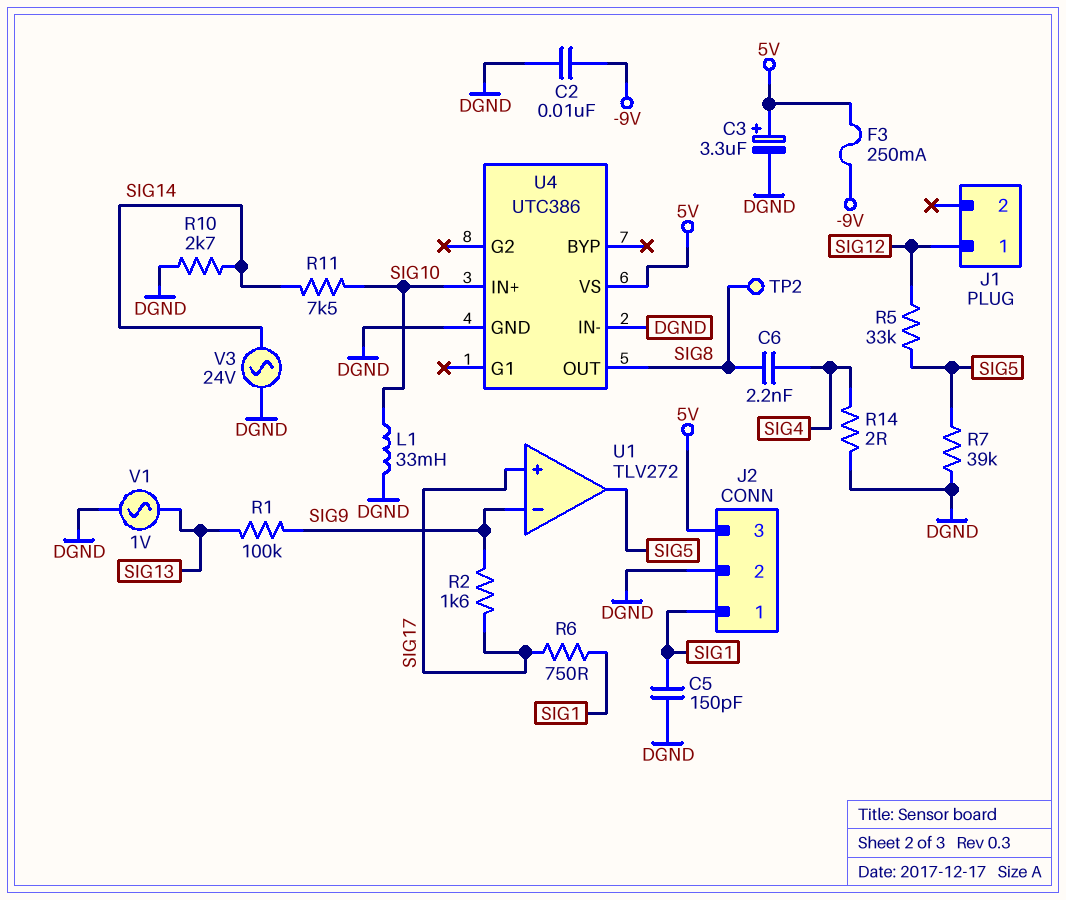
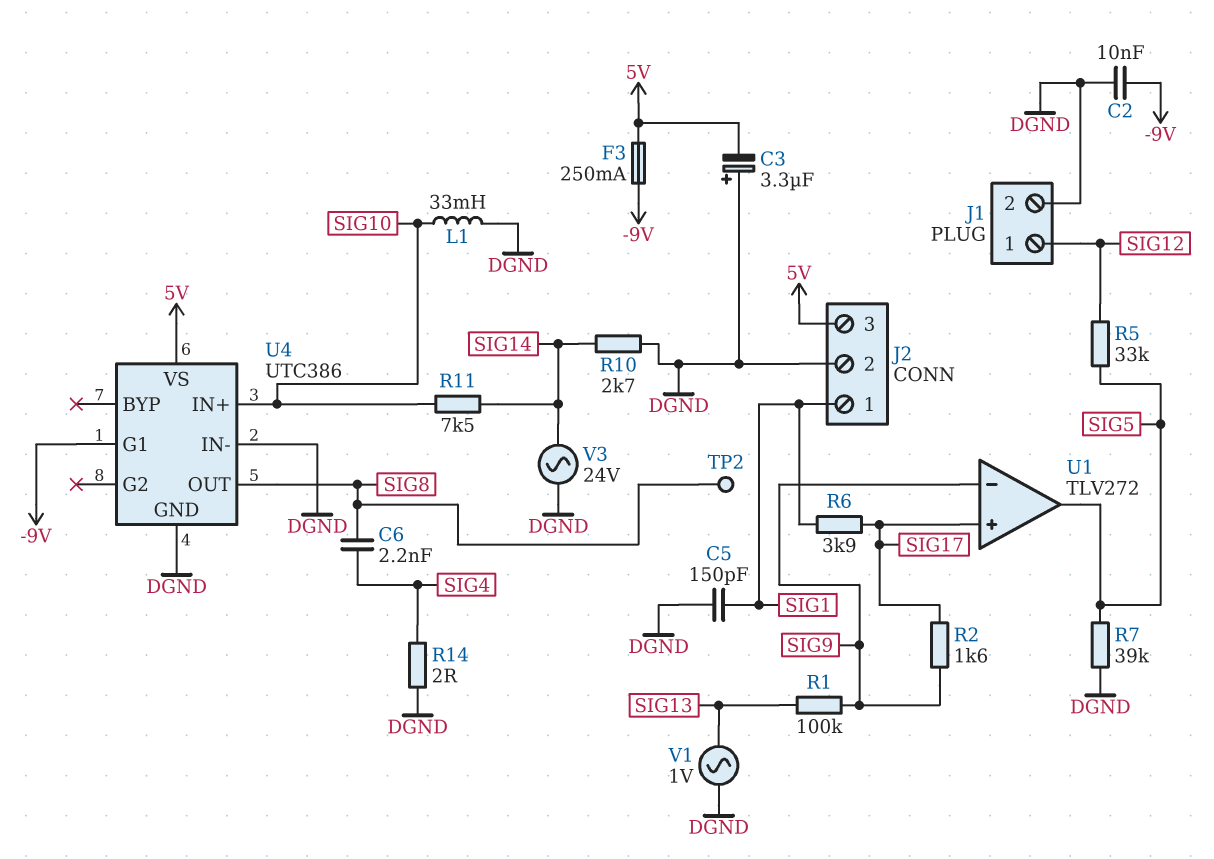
C3: 3.3uF (plus 5V, minus DGND) -> 3.3uF (plus DGND, minus 5V)
J1 pin 2: none -> DGND
R6: 750 (SIG1, SIG17) -> 3.9k (SIG1, SIG17)
U4 pin G1: none -> -9V

